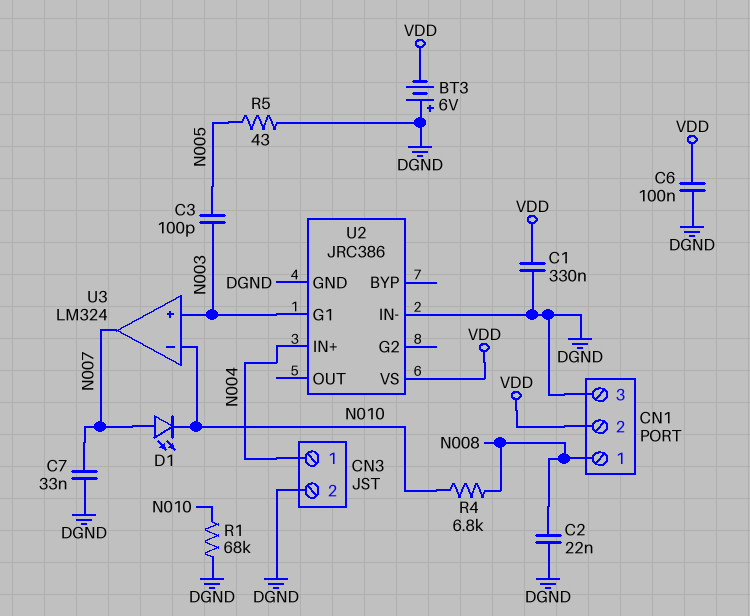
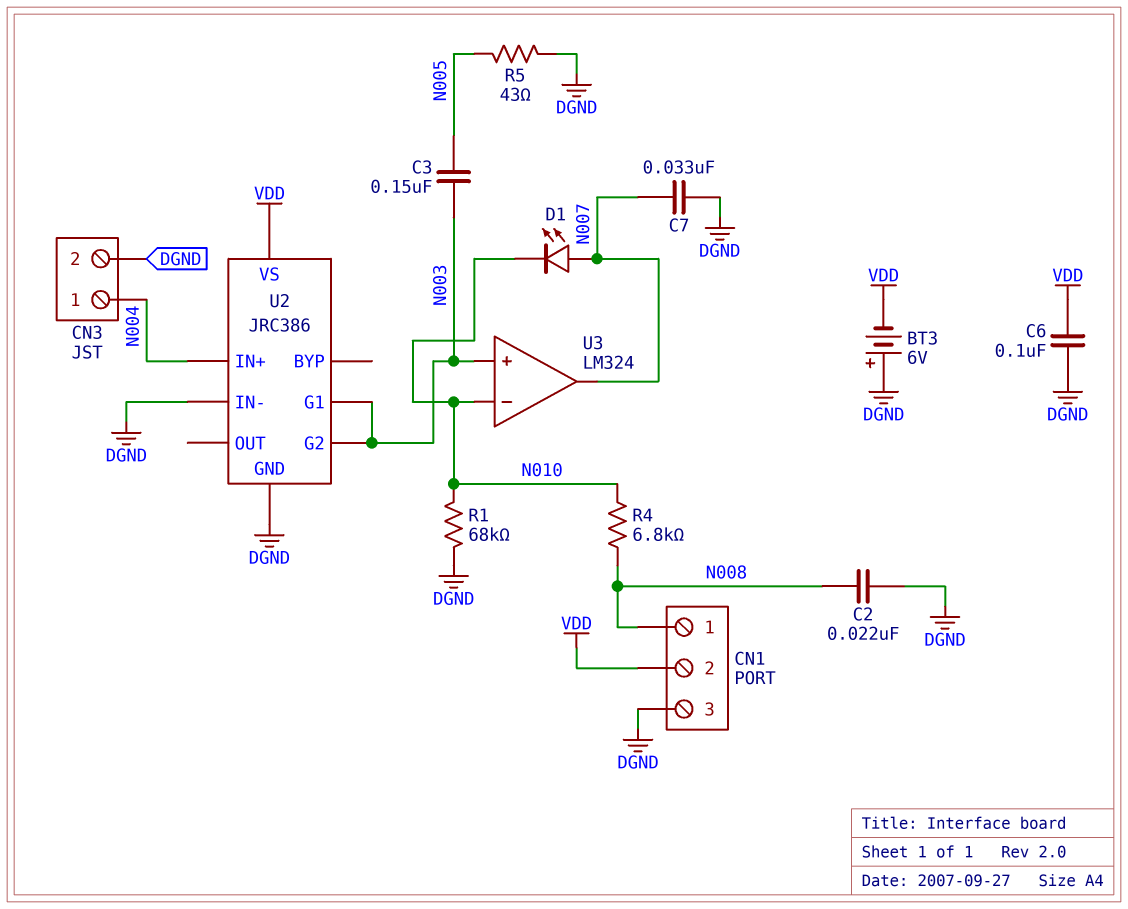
C1: 330nF (DGND, VDD) -> none
C3: 100pF (N003, N005) -> 150nF (N003, N005)
U2 pin G2: none -> N003

